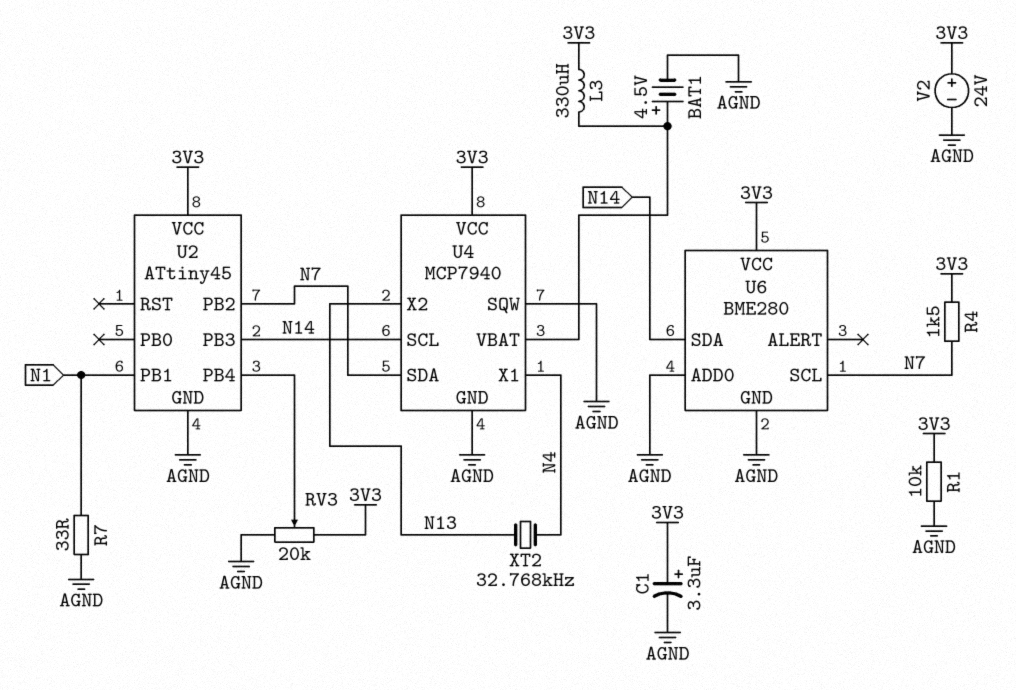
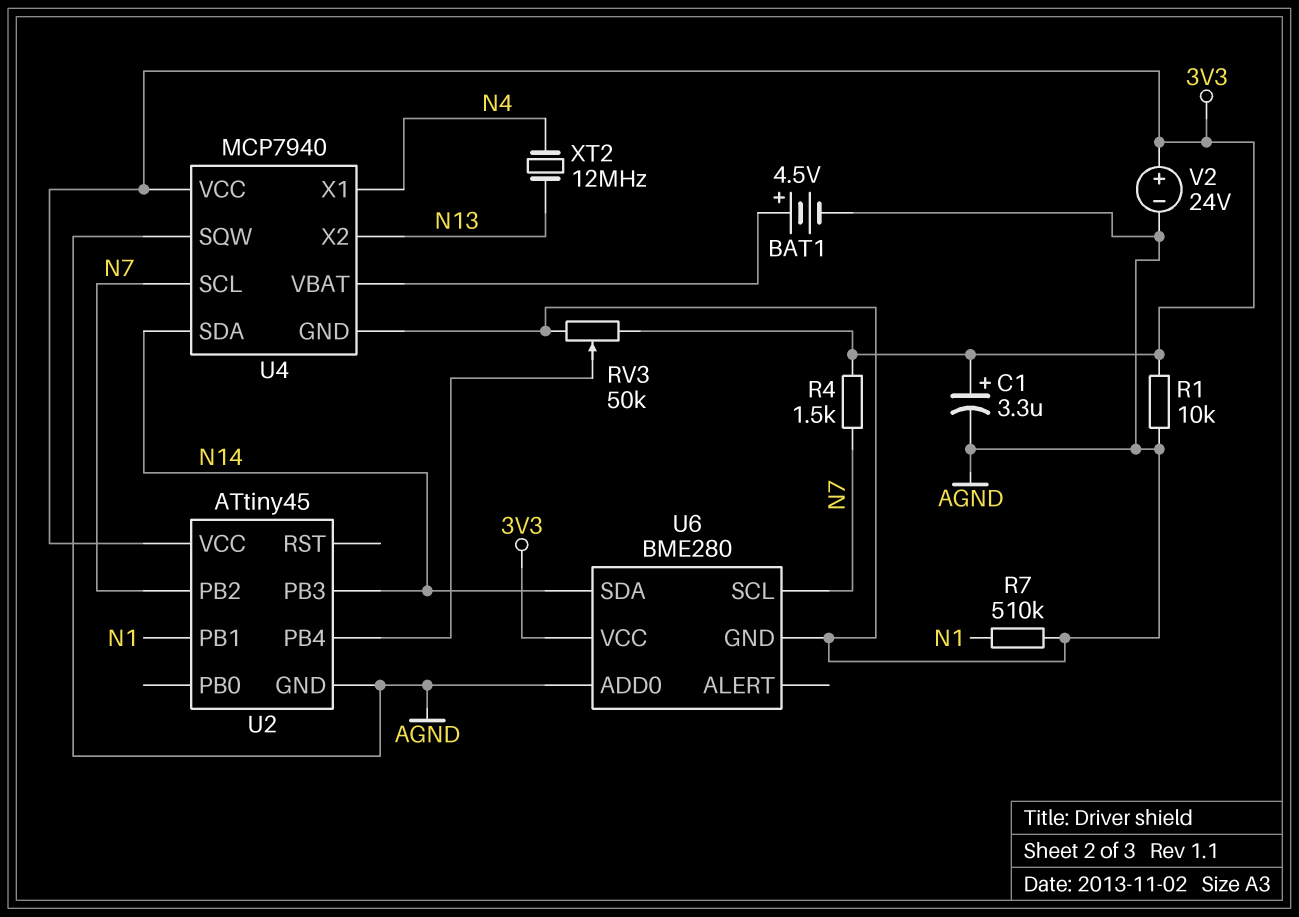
L3: 330uH (3V3, U4/VBAT) -> none
R7: 33 (AGND, N1) -> 510k (AGND, N1)
RV3: 20k (3V3, AGND, wiper U2/PB4) -> 50k (3V3, AGND, wiper U2/PB4)
U4 pin SCL: N14 -> N7
U4 pin SDA: N7 -> N14
XT2: 32.768kHz (N4, N13) -> 12MHz (N4, N13)

